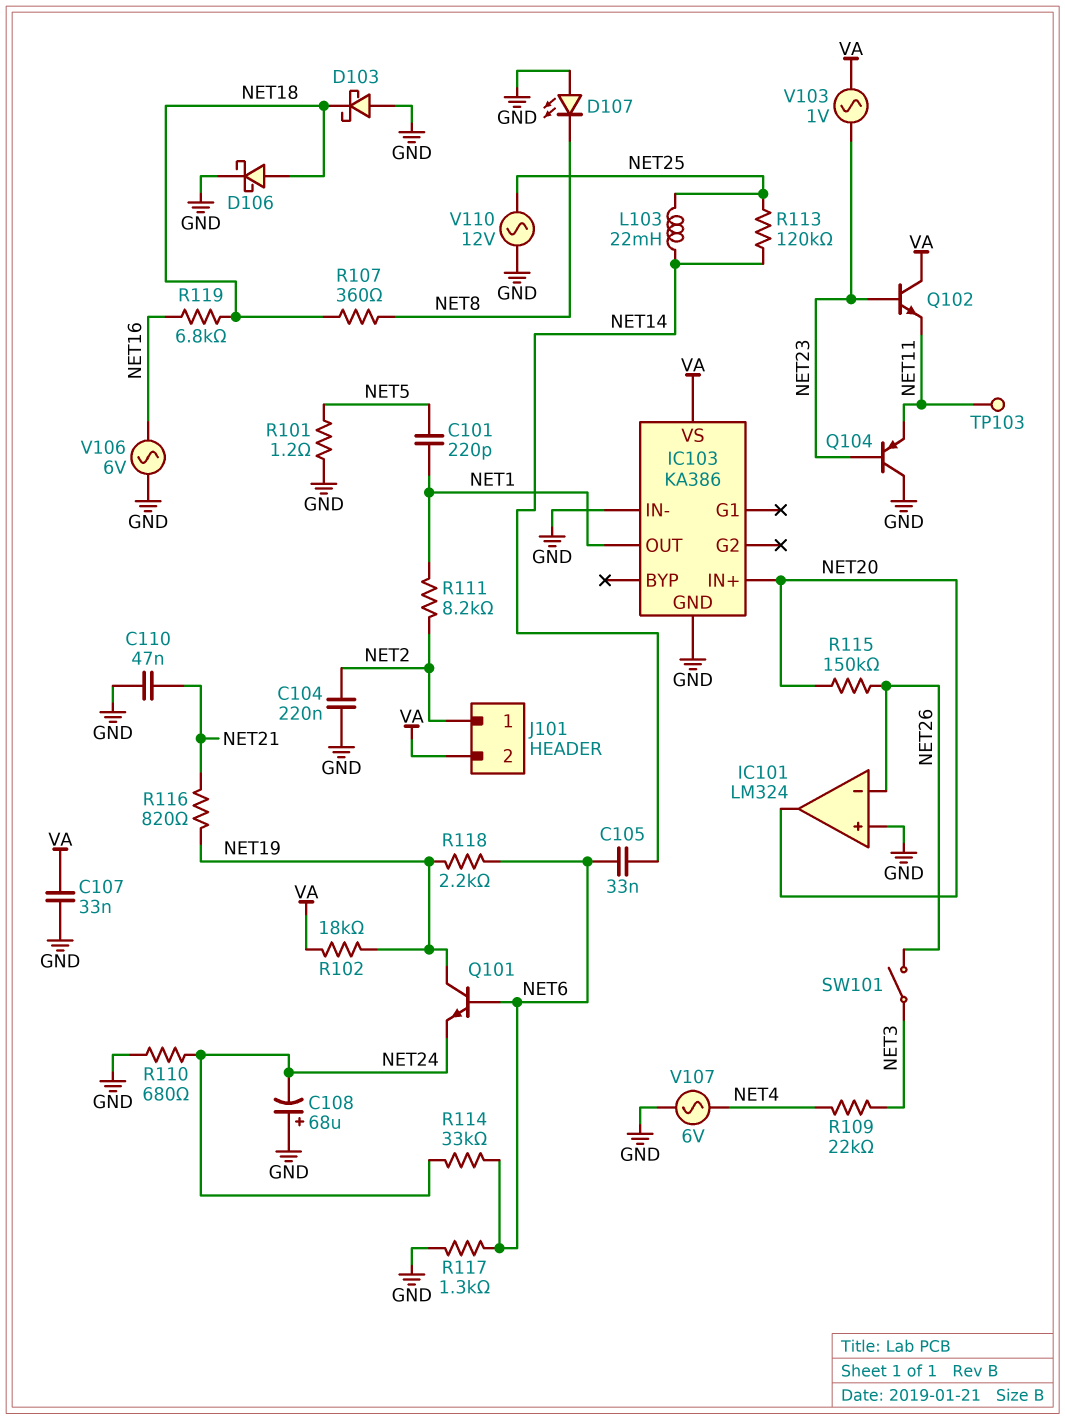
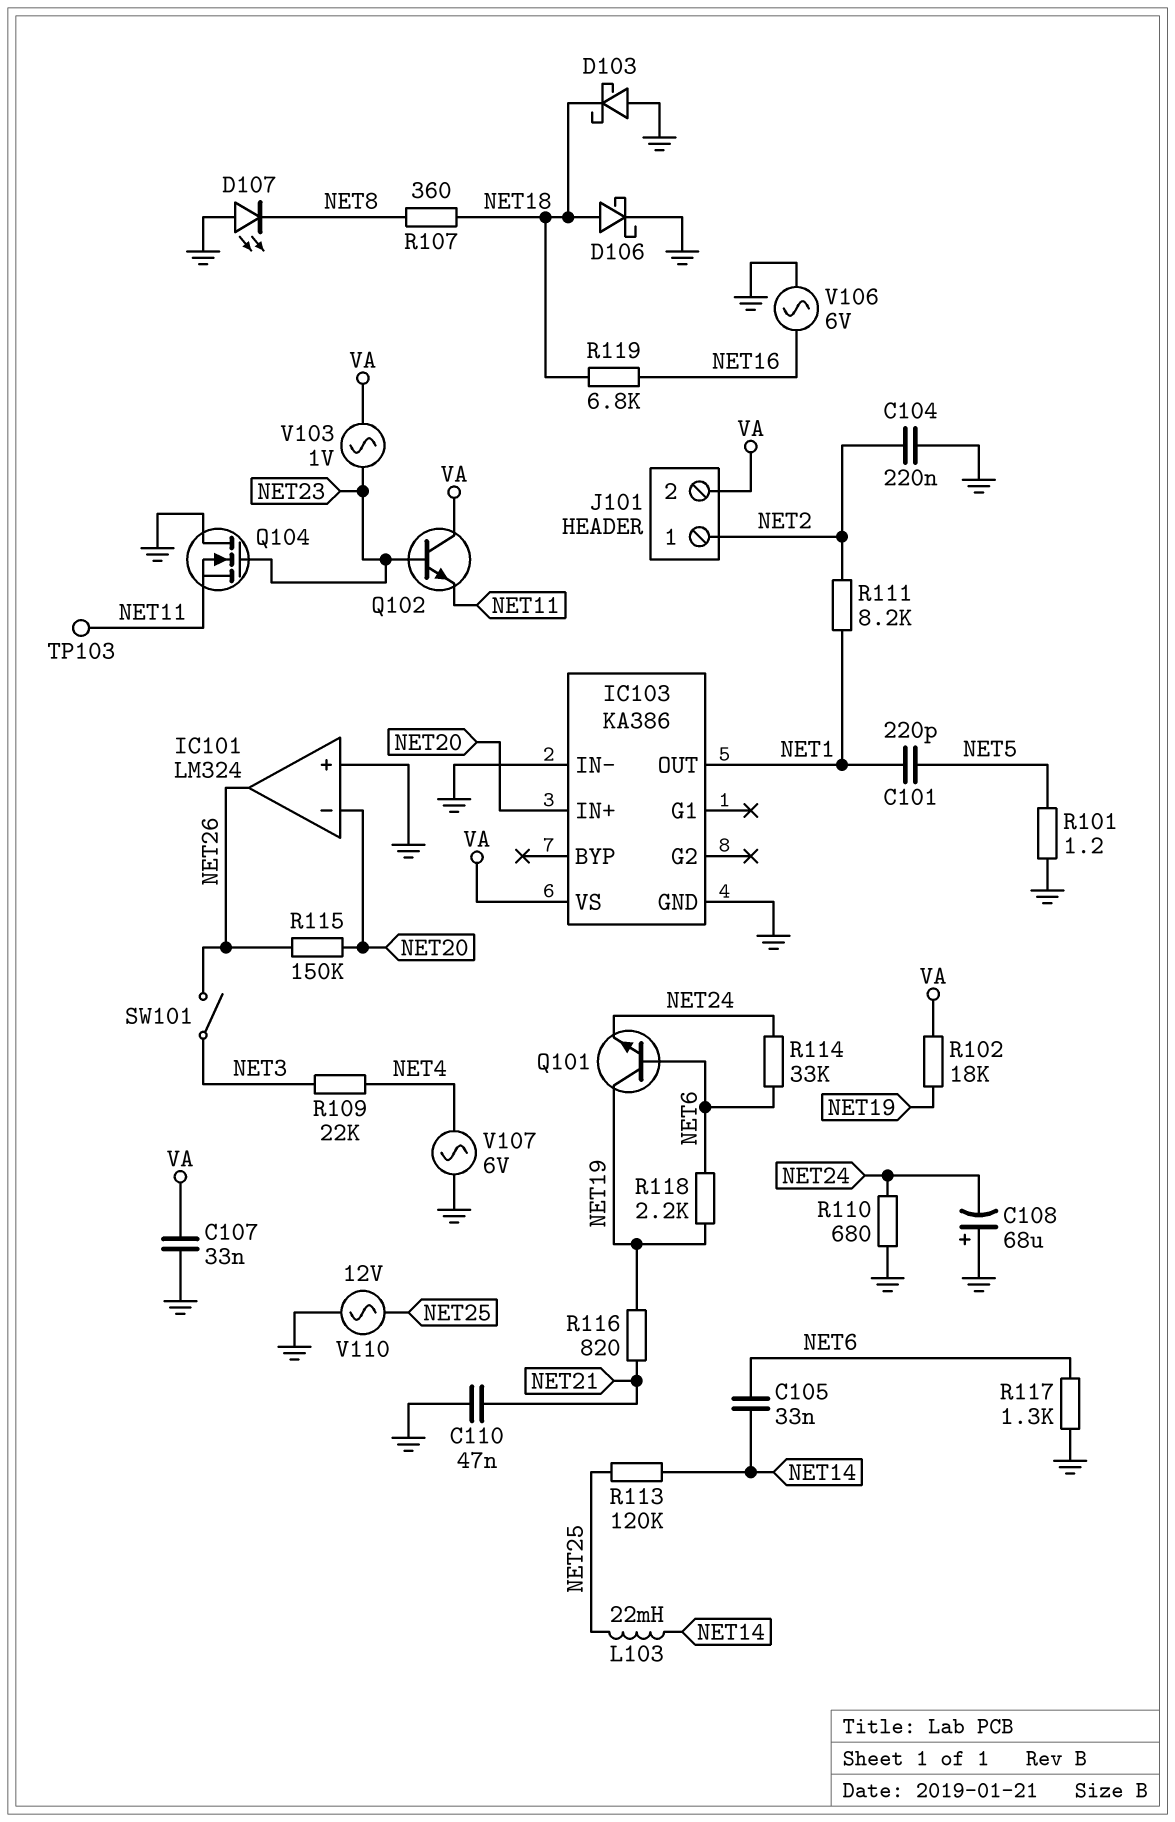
IC101 pin in-: NET26 -> NET20
IC101 pin out: NET20 -> NET26
Q104: PNP (B NET23, C GND, E NET11) -> NMOS (G NET23, D GND, S NET11)

